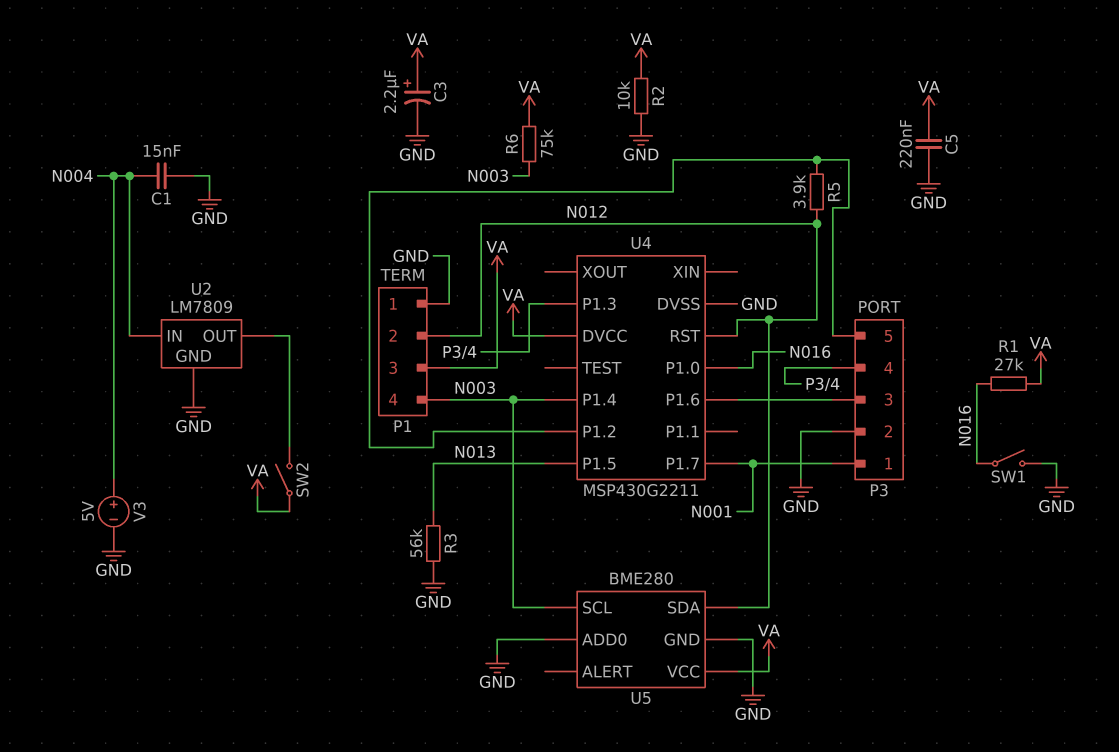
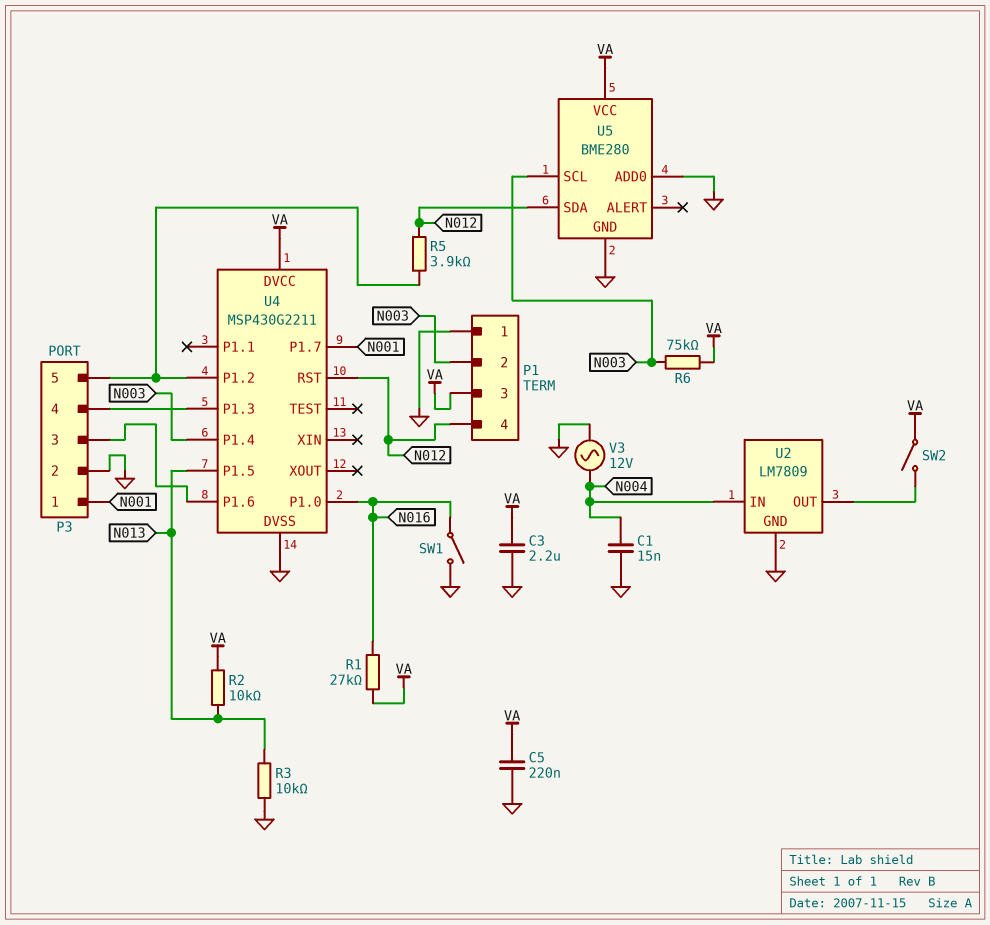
C3: 2.2uF (plus VA, minus GND) -> 2.2uF (GND, VA)
P1 pin 2: N012 -> N003
P1 pin 4: N003 -> N012
R2: 10k (GND, VA) -> 10k (N013, VA)
R3: 56k (GND, N013) -> 10k (GND, N013)
V3: 5V (plus N004, minus GND) -> AC 12V (GND, N004)

